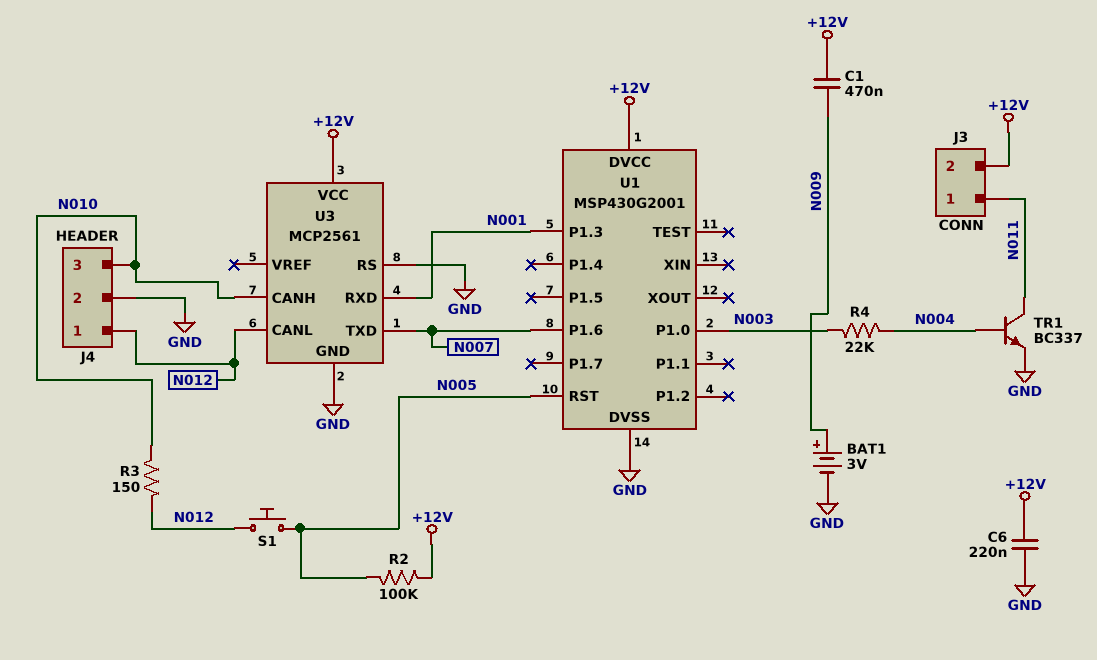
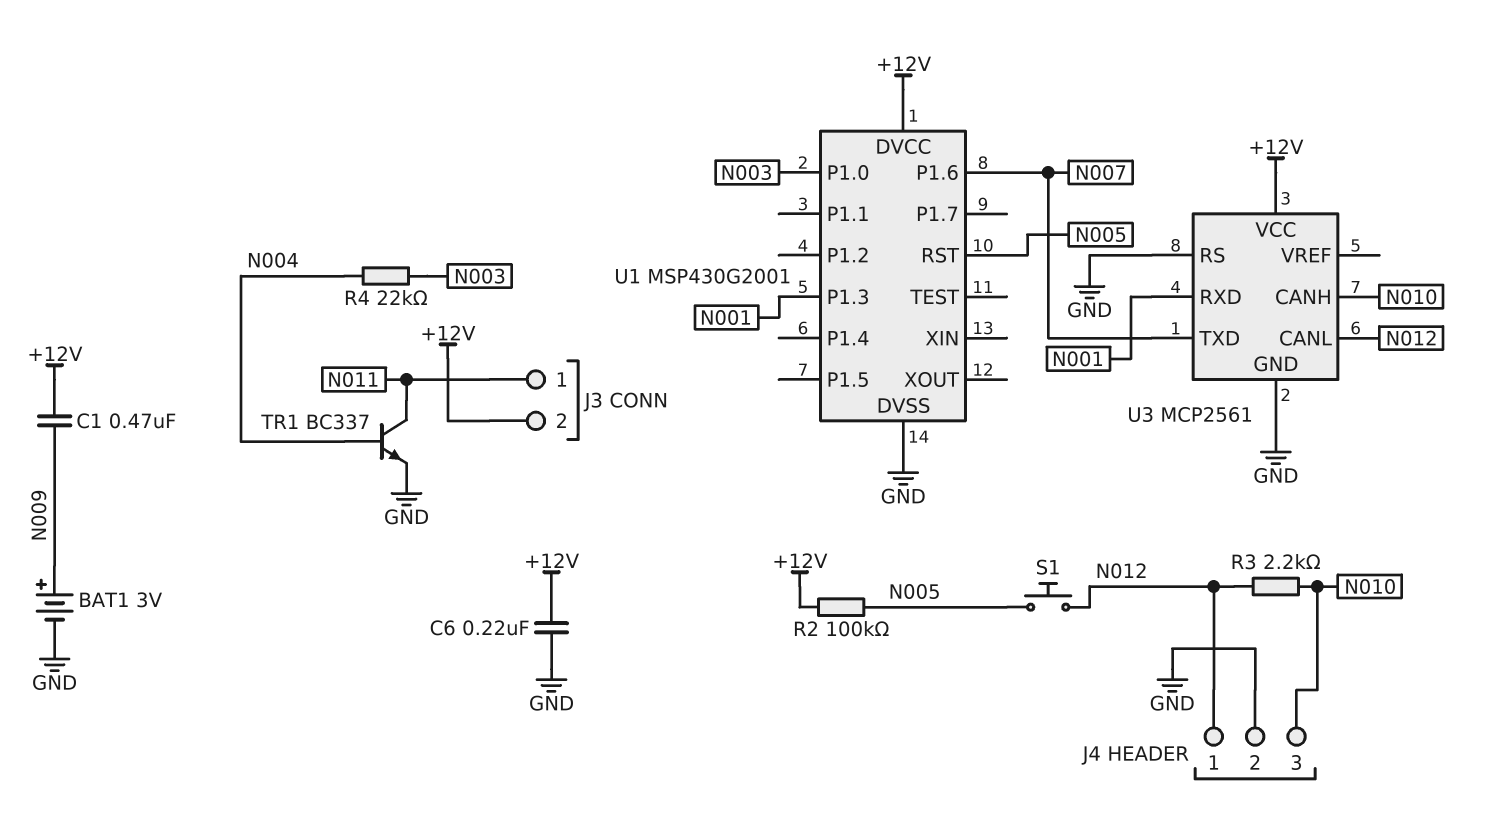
R3: 150 (N010, N012) -> 2.2k (N010, N012)

